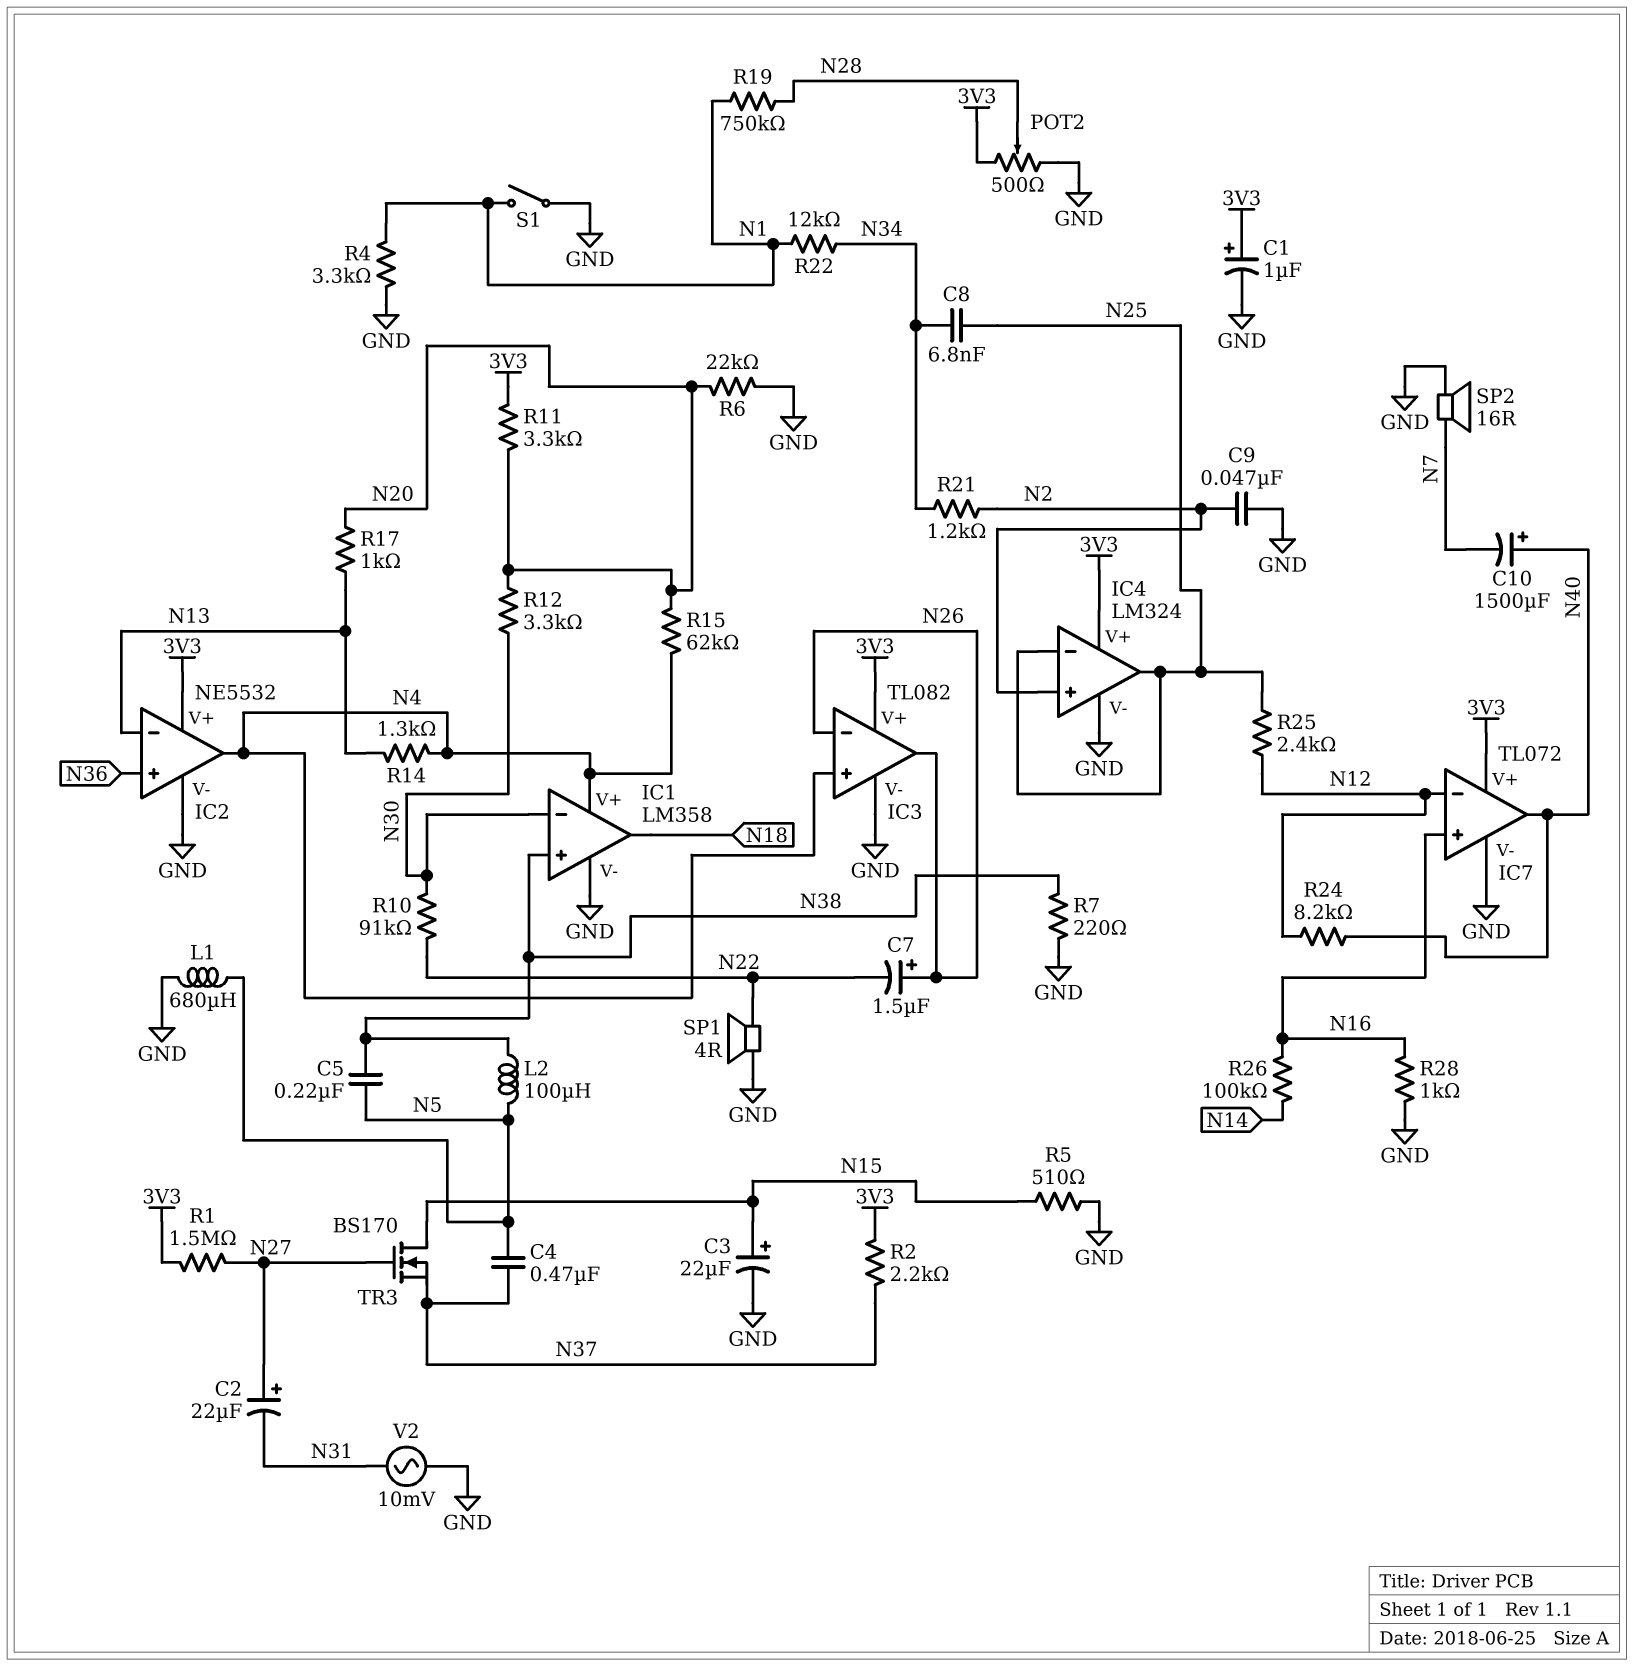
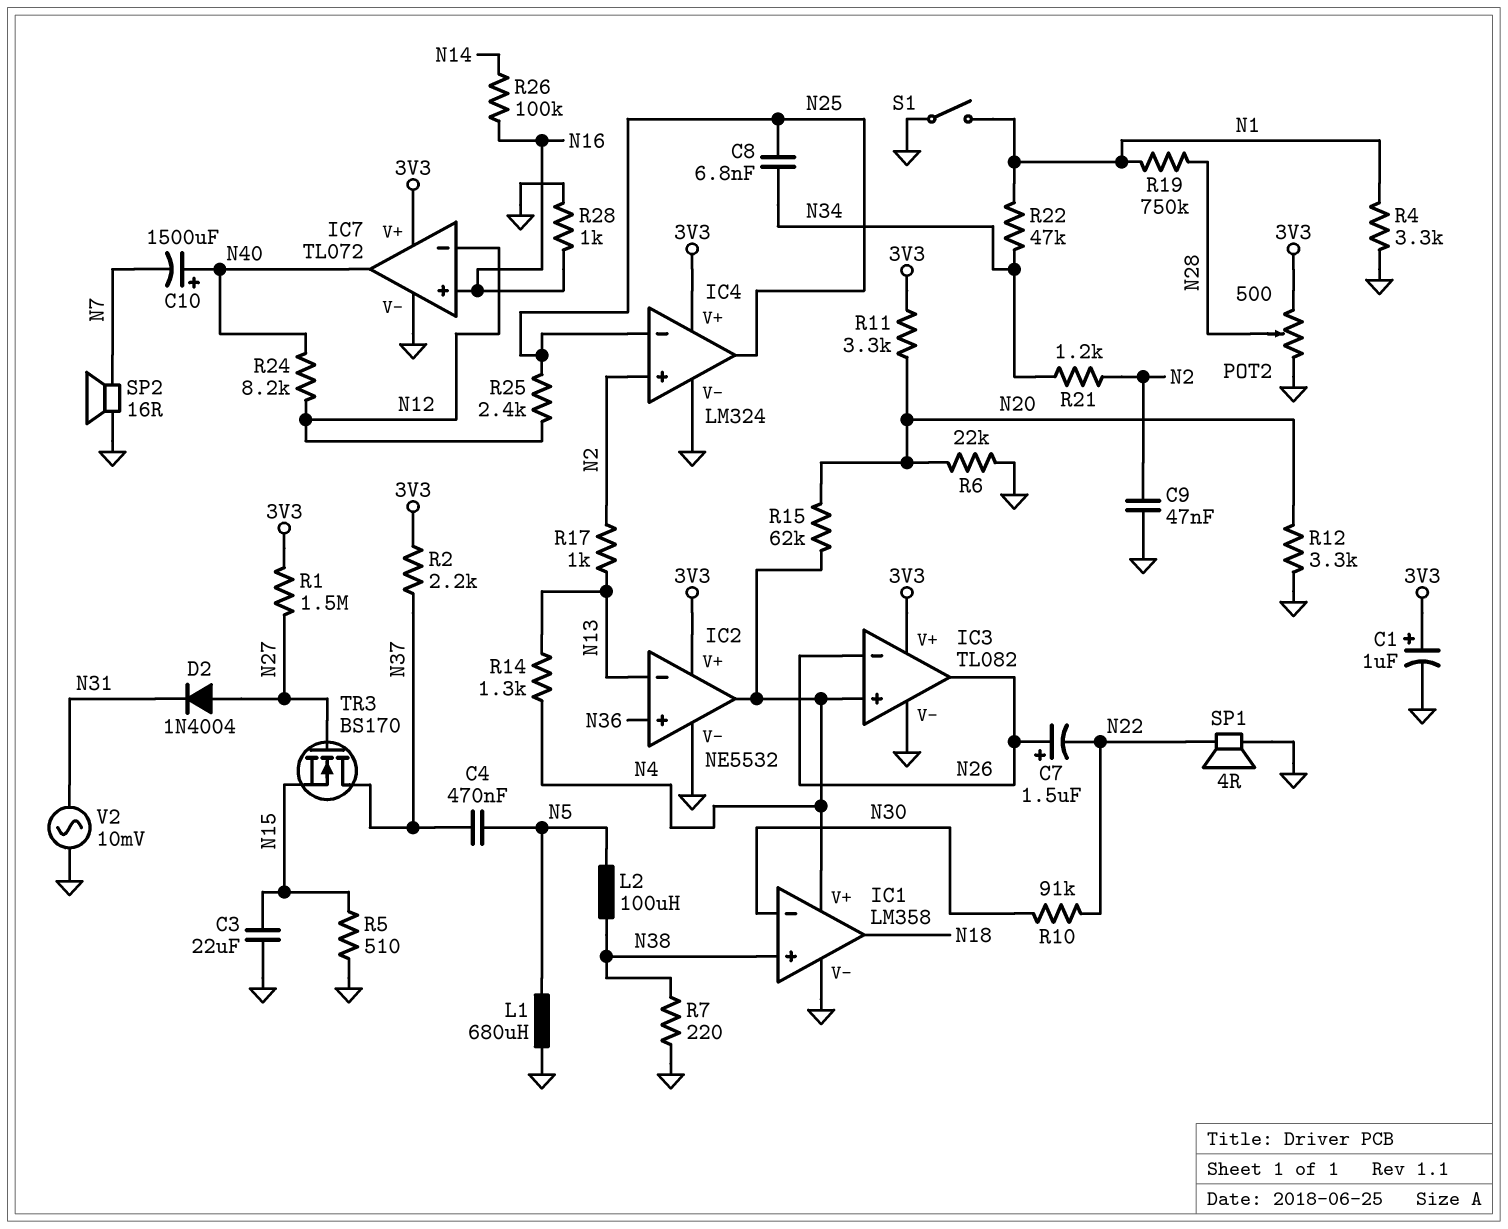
C2: 22uF (plus N27, minus N31) -> none
C3: 22uF (plus N15, minus GND) -> 22uF (GND, N15)
C5: 220nF (N5, N38) -> none
D2: none -> diode 1N4004 (A N27, K N31)
R12: 3.3k (N20, N30) -> 3.3k (GND, N20)
R17: 1k (N13, N20) -> 1k (N2, N13)
R22: 12k (N1, N34) -> 47k (N1, N34)
TR3: NMOS BS170 (G N27, D N15, S N37) -> NMOS BS170 (G N27, D N37, S N15)

